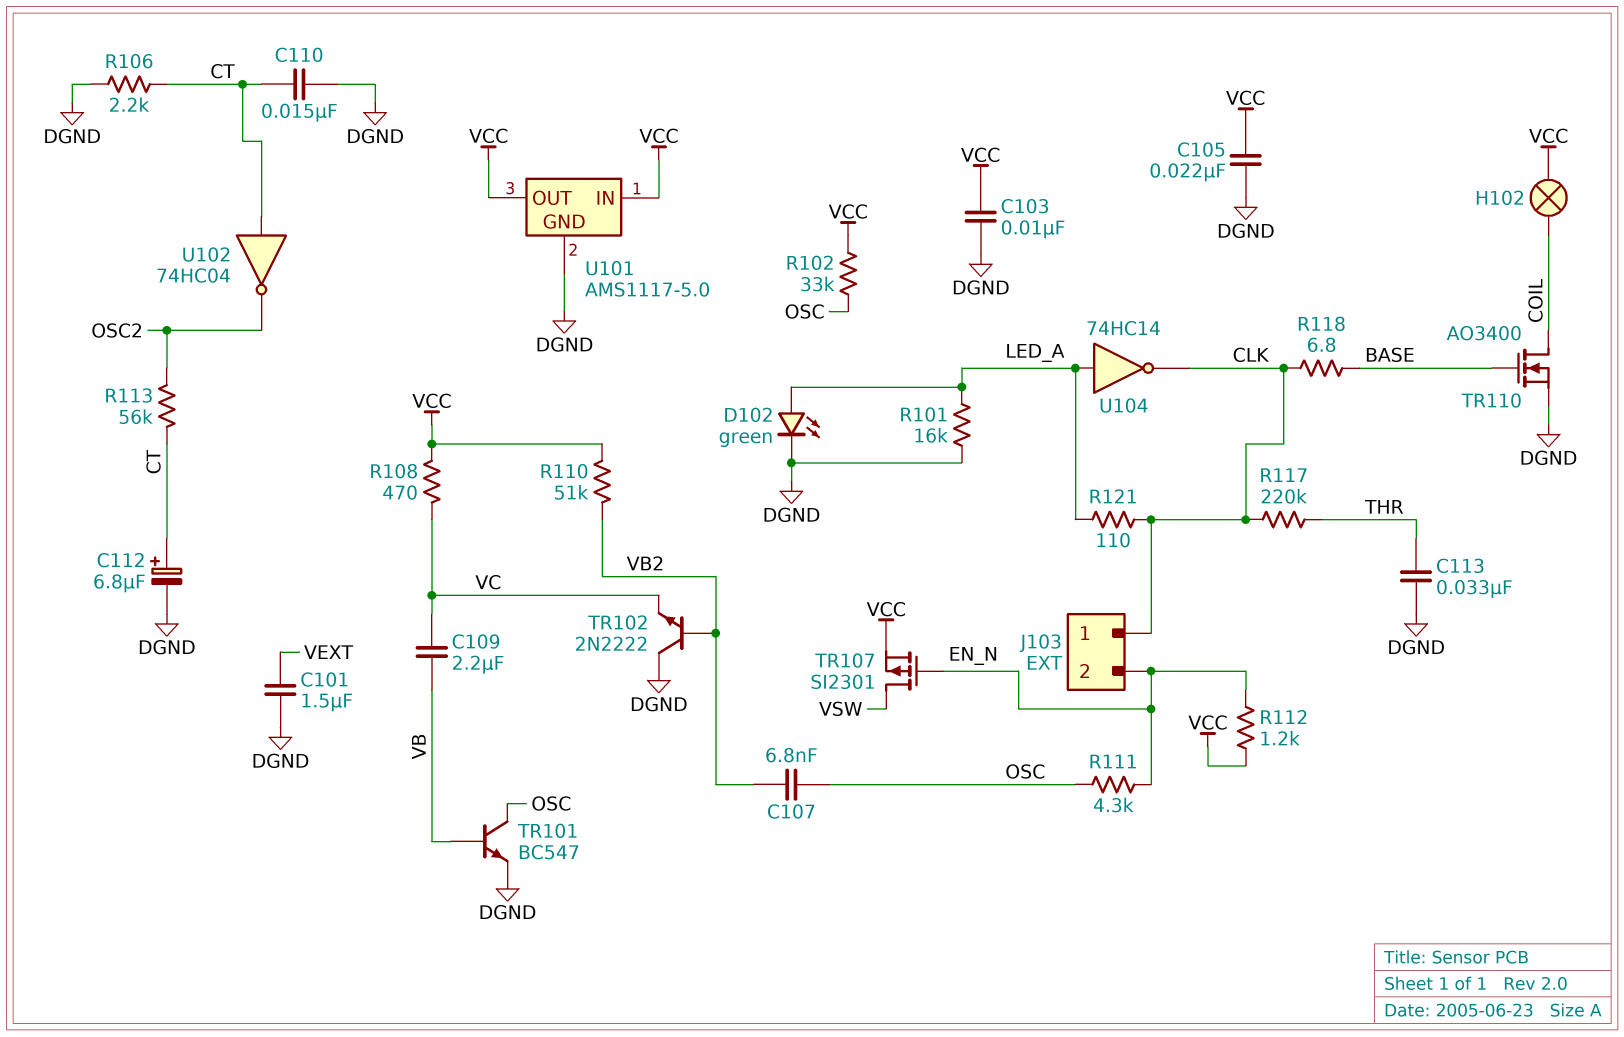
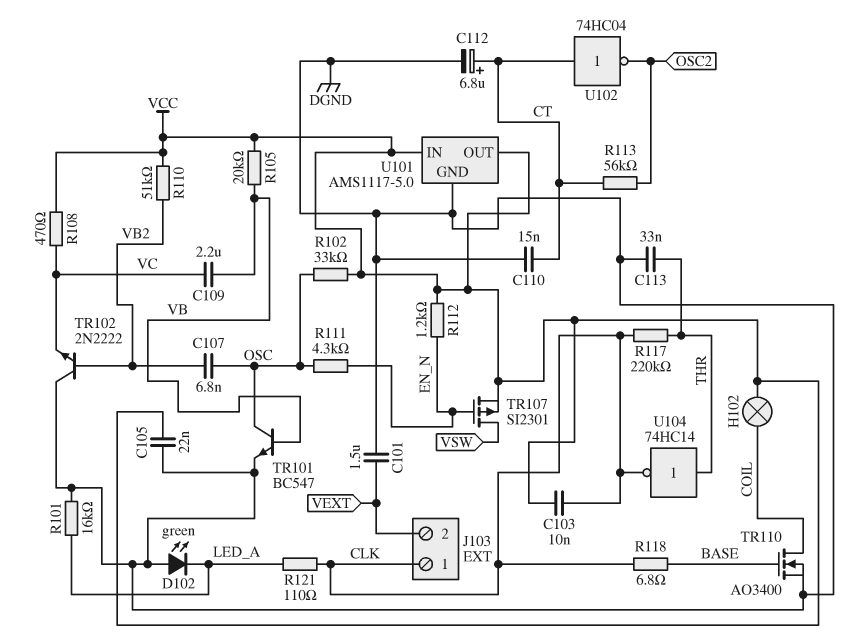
C103: 10nF (DGND, VCC) -> 10nF (CLK, VCC)
D102: LED green (A LED_A, K DGND) -> LED green (A DGND, K LED_A)
J103 pin 2: EN_N -> VEXT
R105: none -> 20k (VB, VCC)
R106: 2.2k (CT, DGND) -> none
U104: NOT 74HC14 (in LED_A, out CLK) -> NOT 74HC14 (in THR, out CLK)

